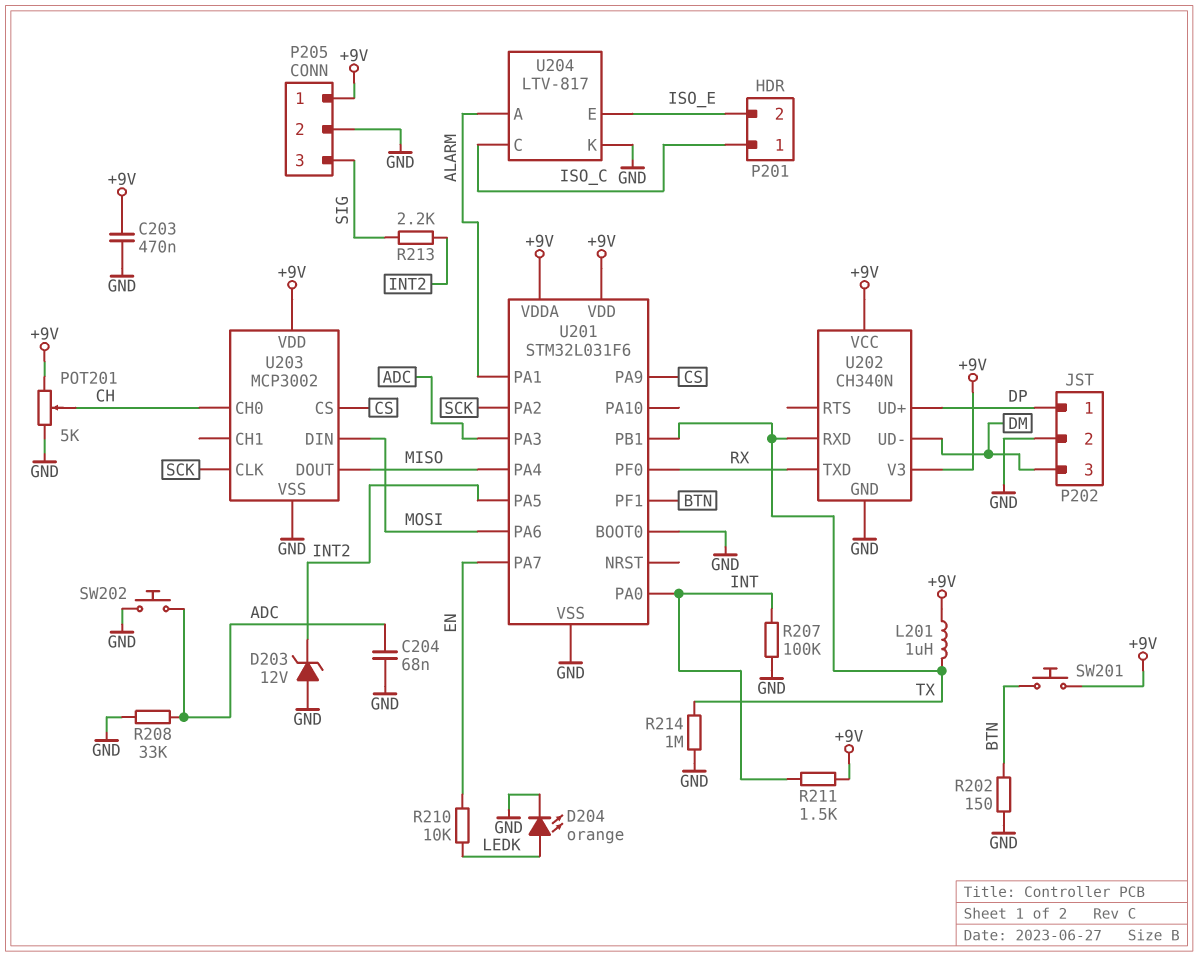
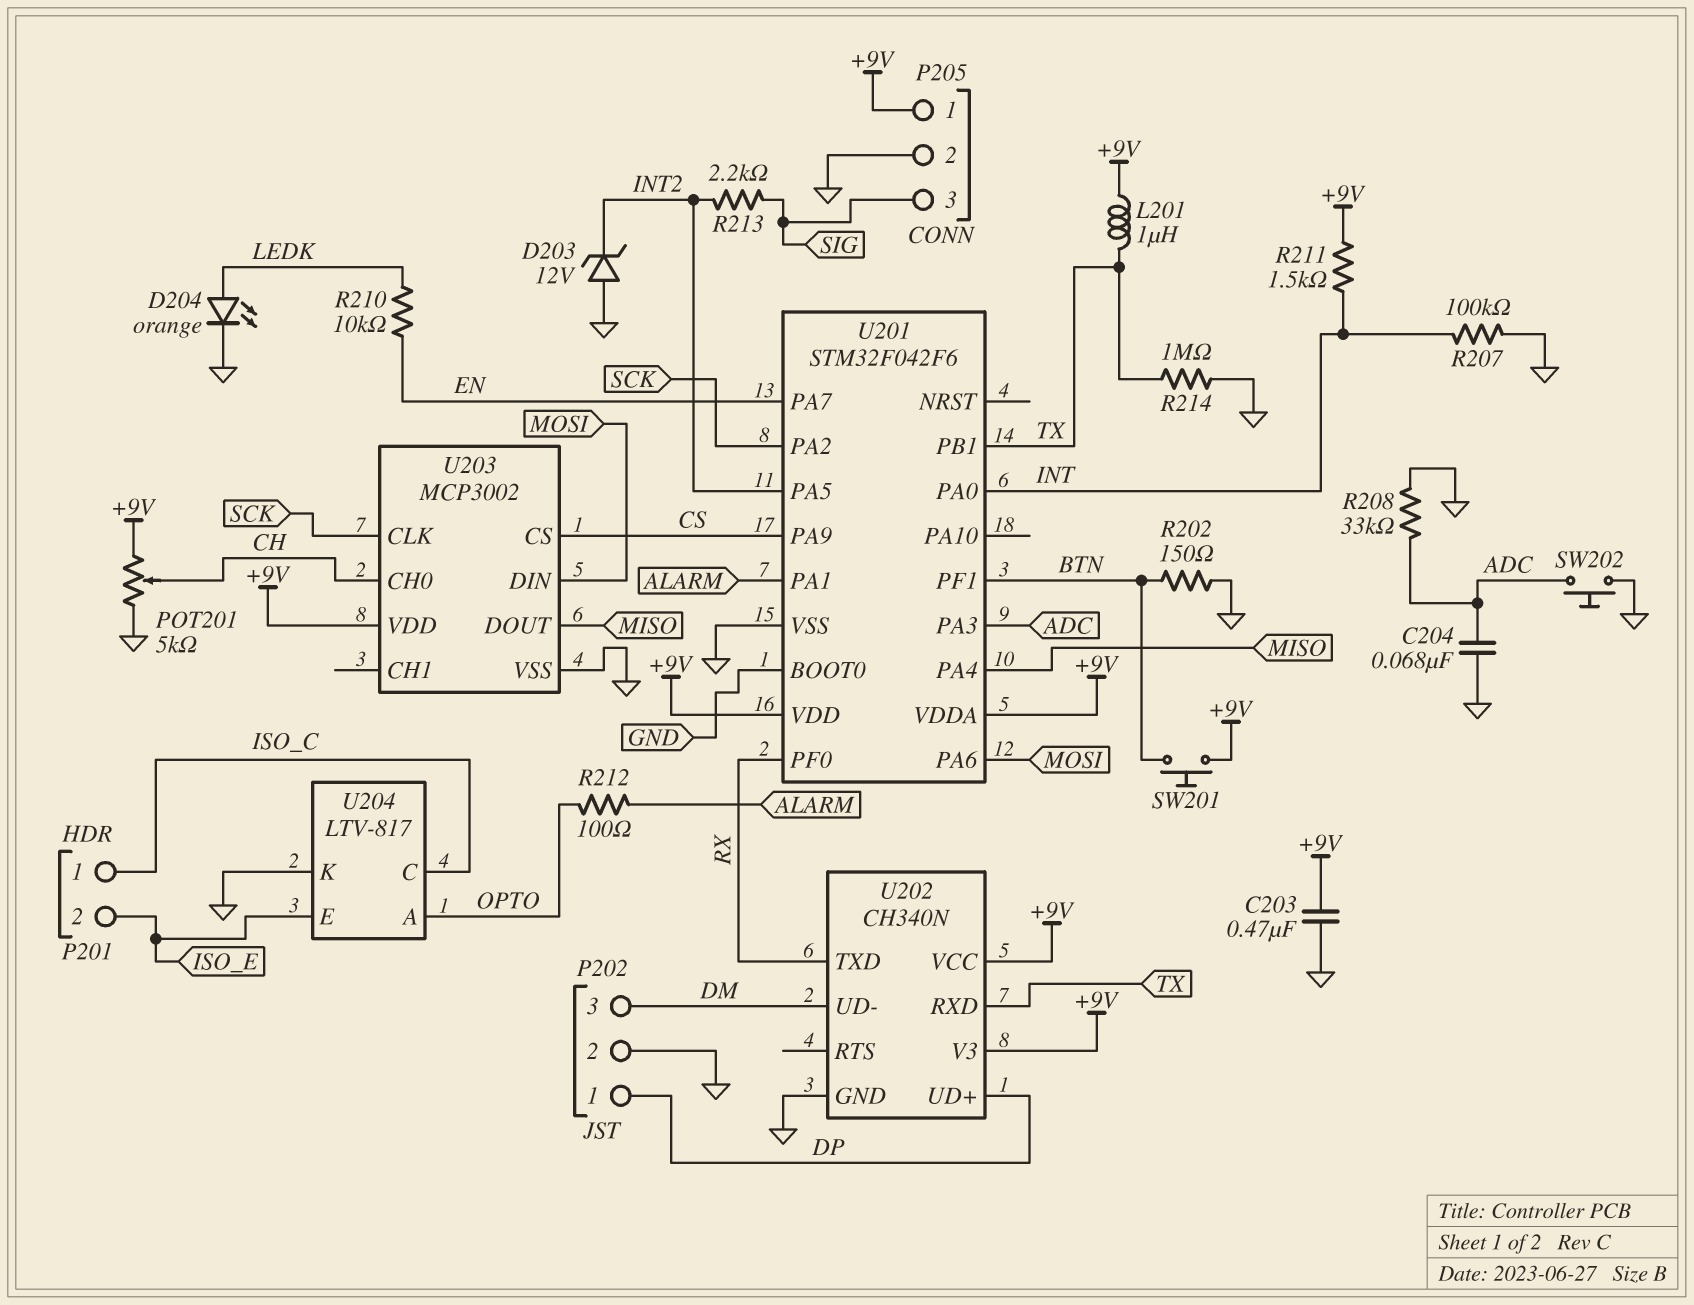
R212: none -> 100 (ALARM, OPTO)
U201: STM32L031F6 -> STM32F042F6
U204 pin A: ALARM -> OPTO

